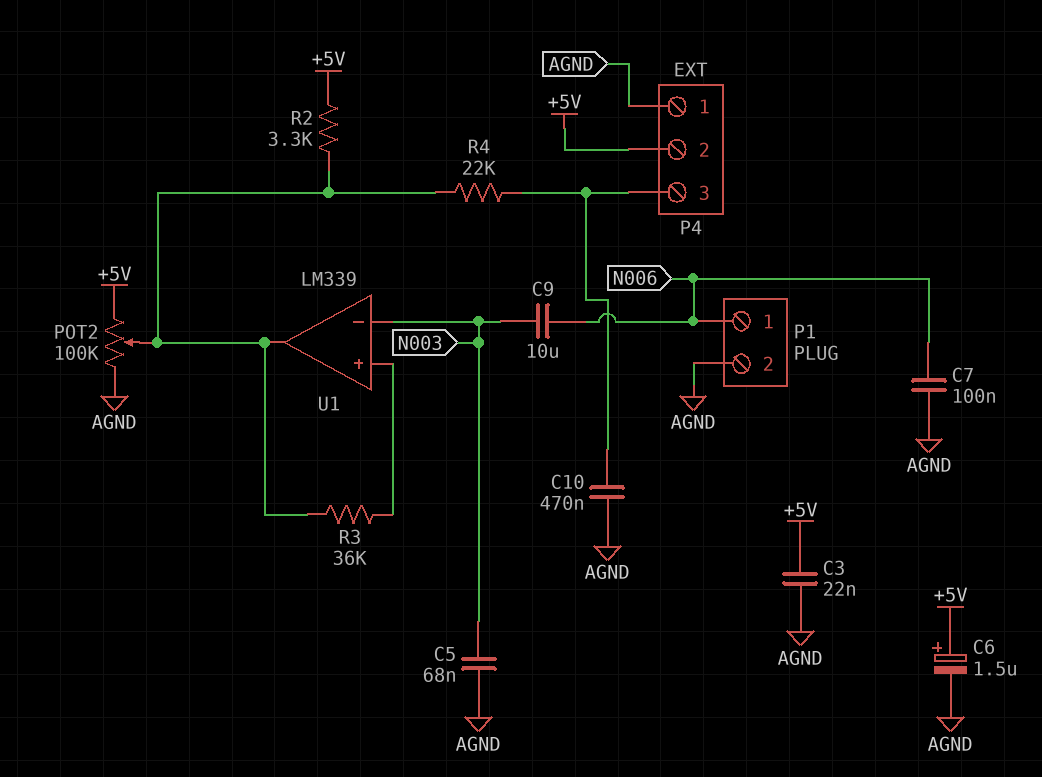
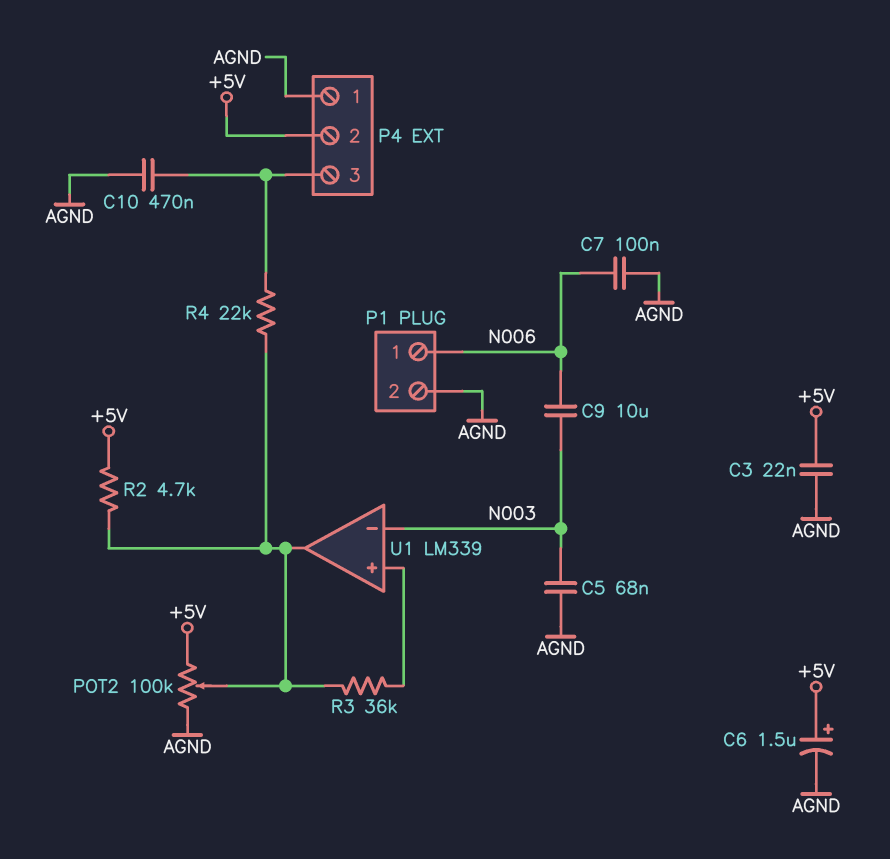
R2: 3.3k (+5V, U1/out) -> 4.7k (+5V, U1/out)

